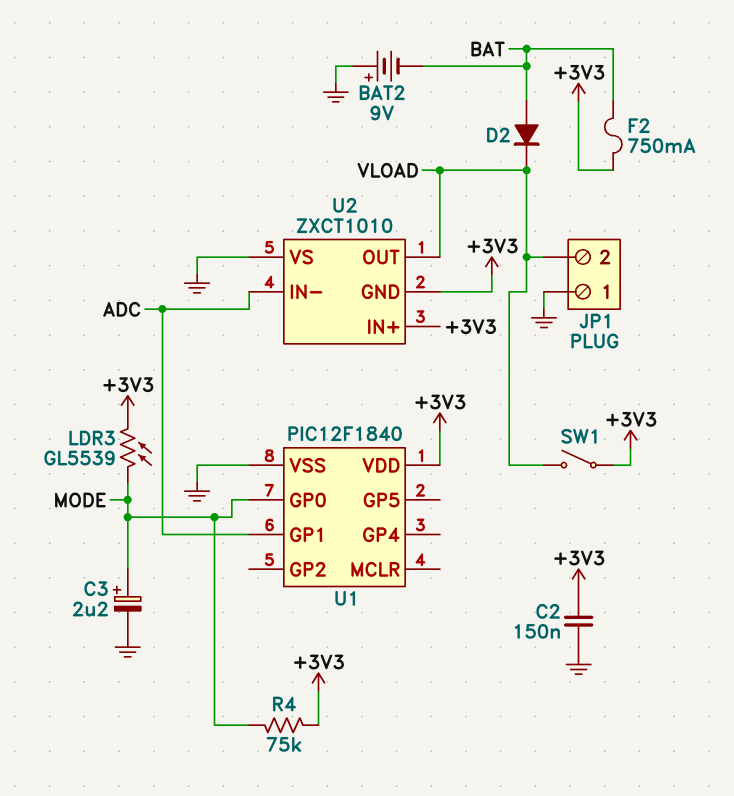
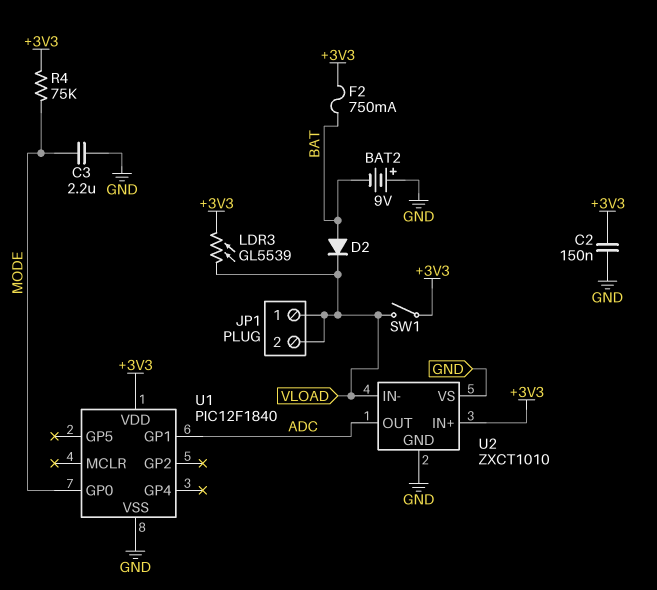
C3: 2.2uF (plus MODE, minus GND) -> 2.2uF (GND, MODE)
JP1 pin 1: GND -> VLOAD
LDR3: GL5539 (+3V3, MODE) -> GL5539 (+3V3, VLOAD)
U2 pin GND: +3V3 -> GND
U2 pin IN-: ADC -> VLOAD
U2 pin OUT: VLOAD -> ADC

